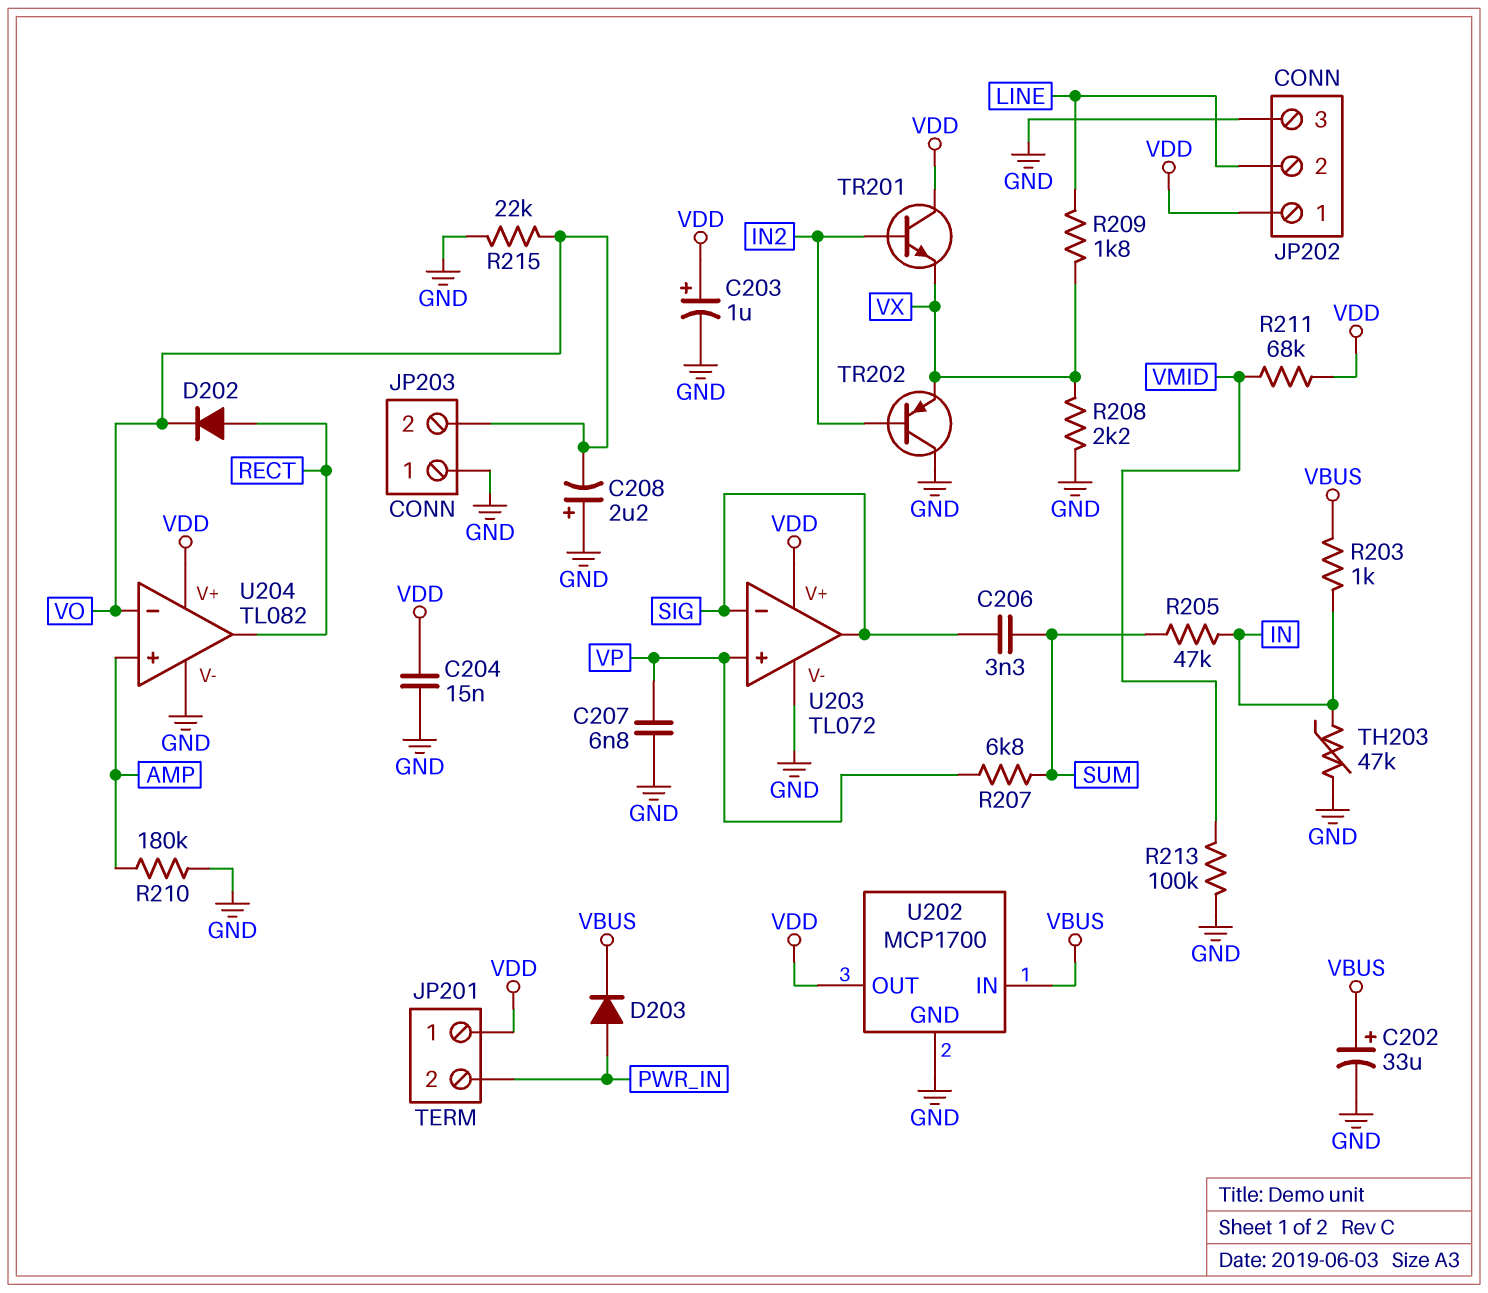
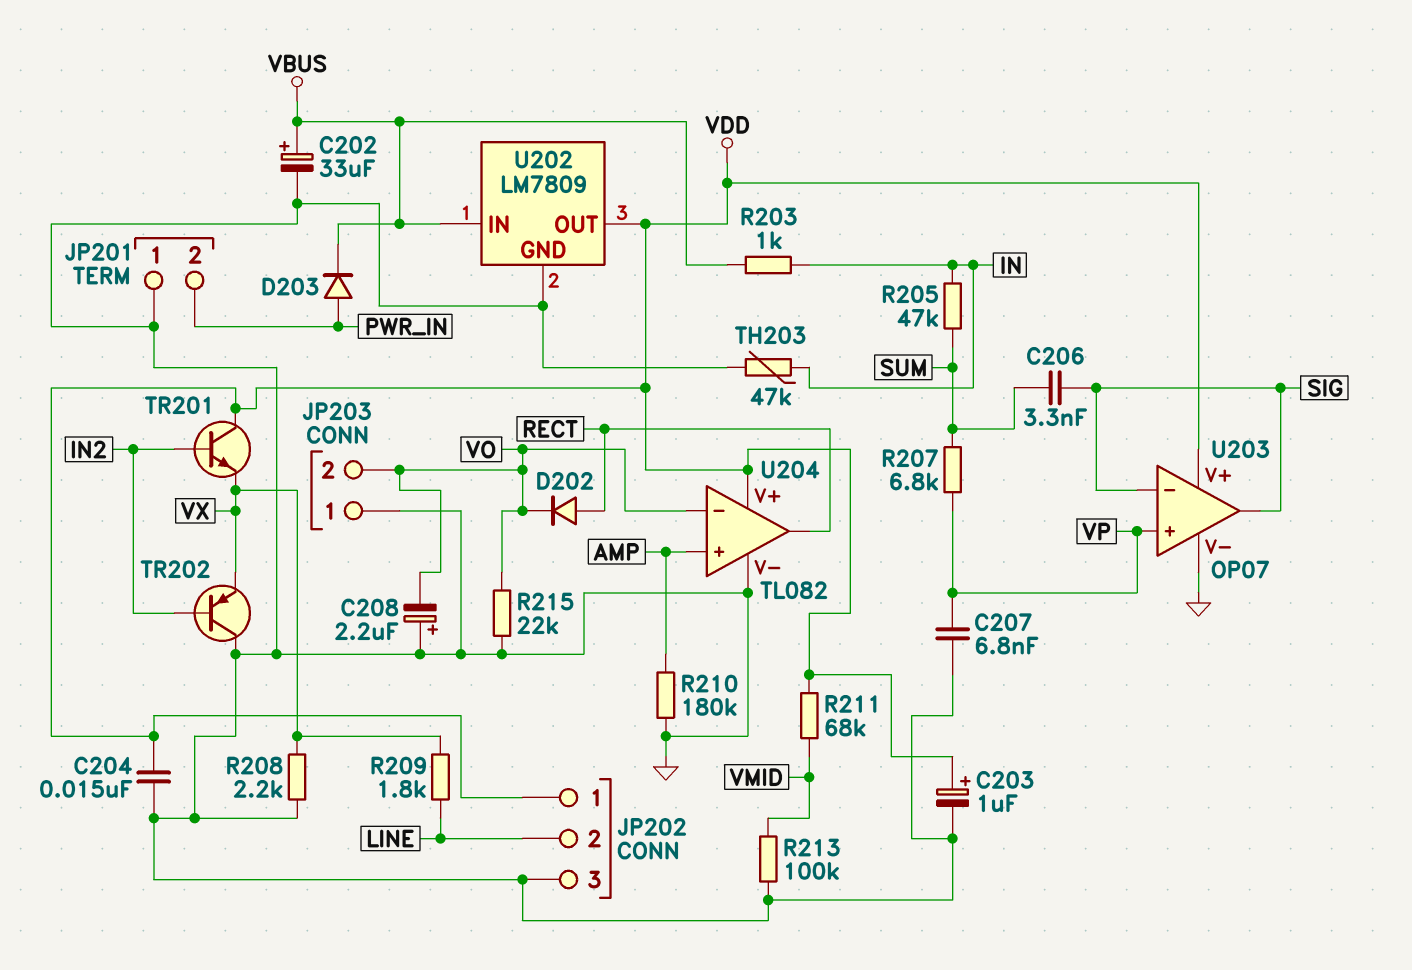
JP201 pin 1: VDD -> GND
U202: MCP1700 -> LM7809
U203: TL072 -> OP07

